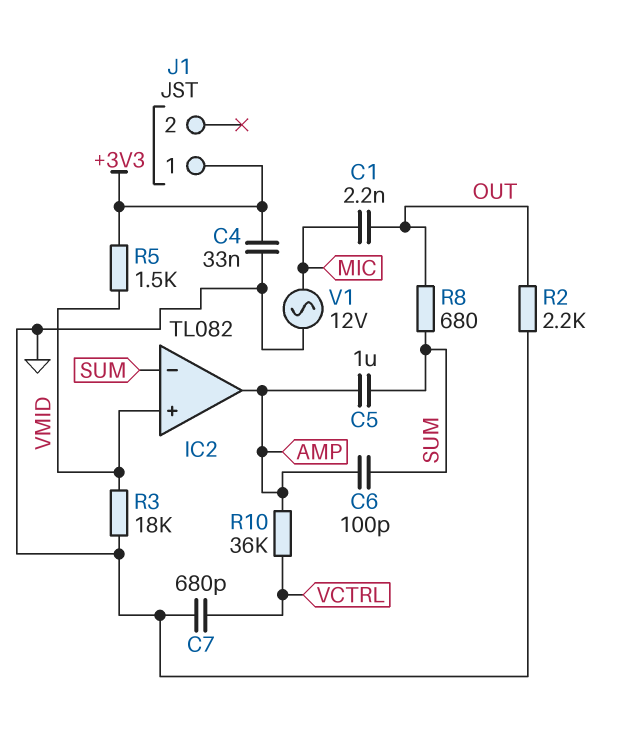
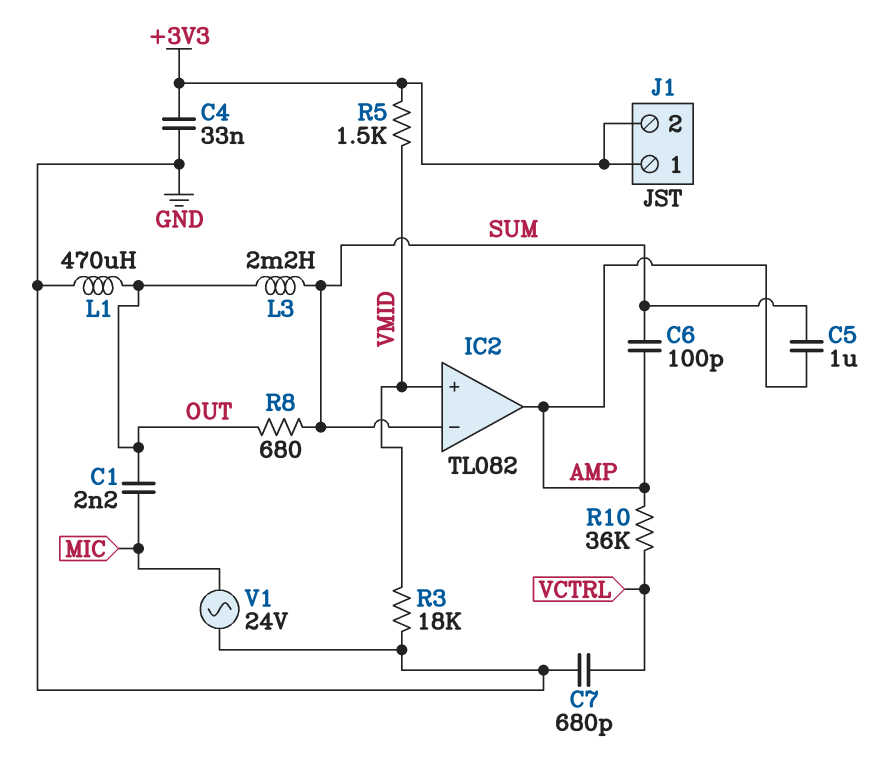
J1 pin 2: none -> +3V3
L1: none -> 470uH (GND, OUT)
L3: none -> 2.2mH (OUT, SUM)
R2: 2.2k (GND, OUT) -> none
V1: AC 12V (GND, MIC) -> AC 24V (GND, MIC)

